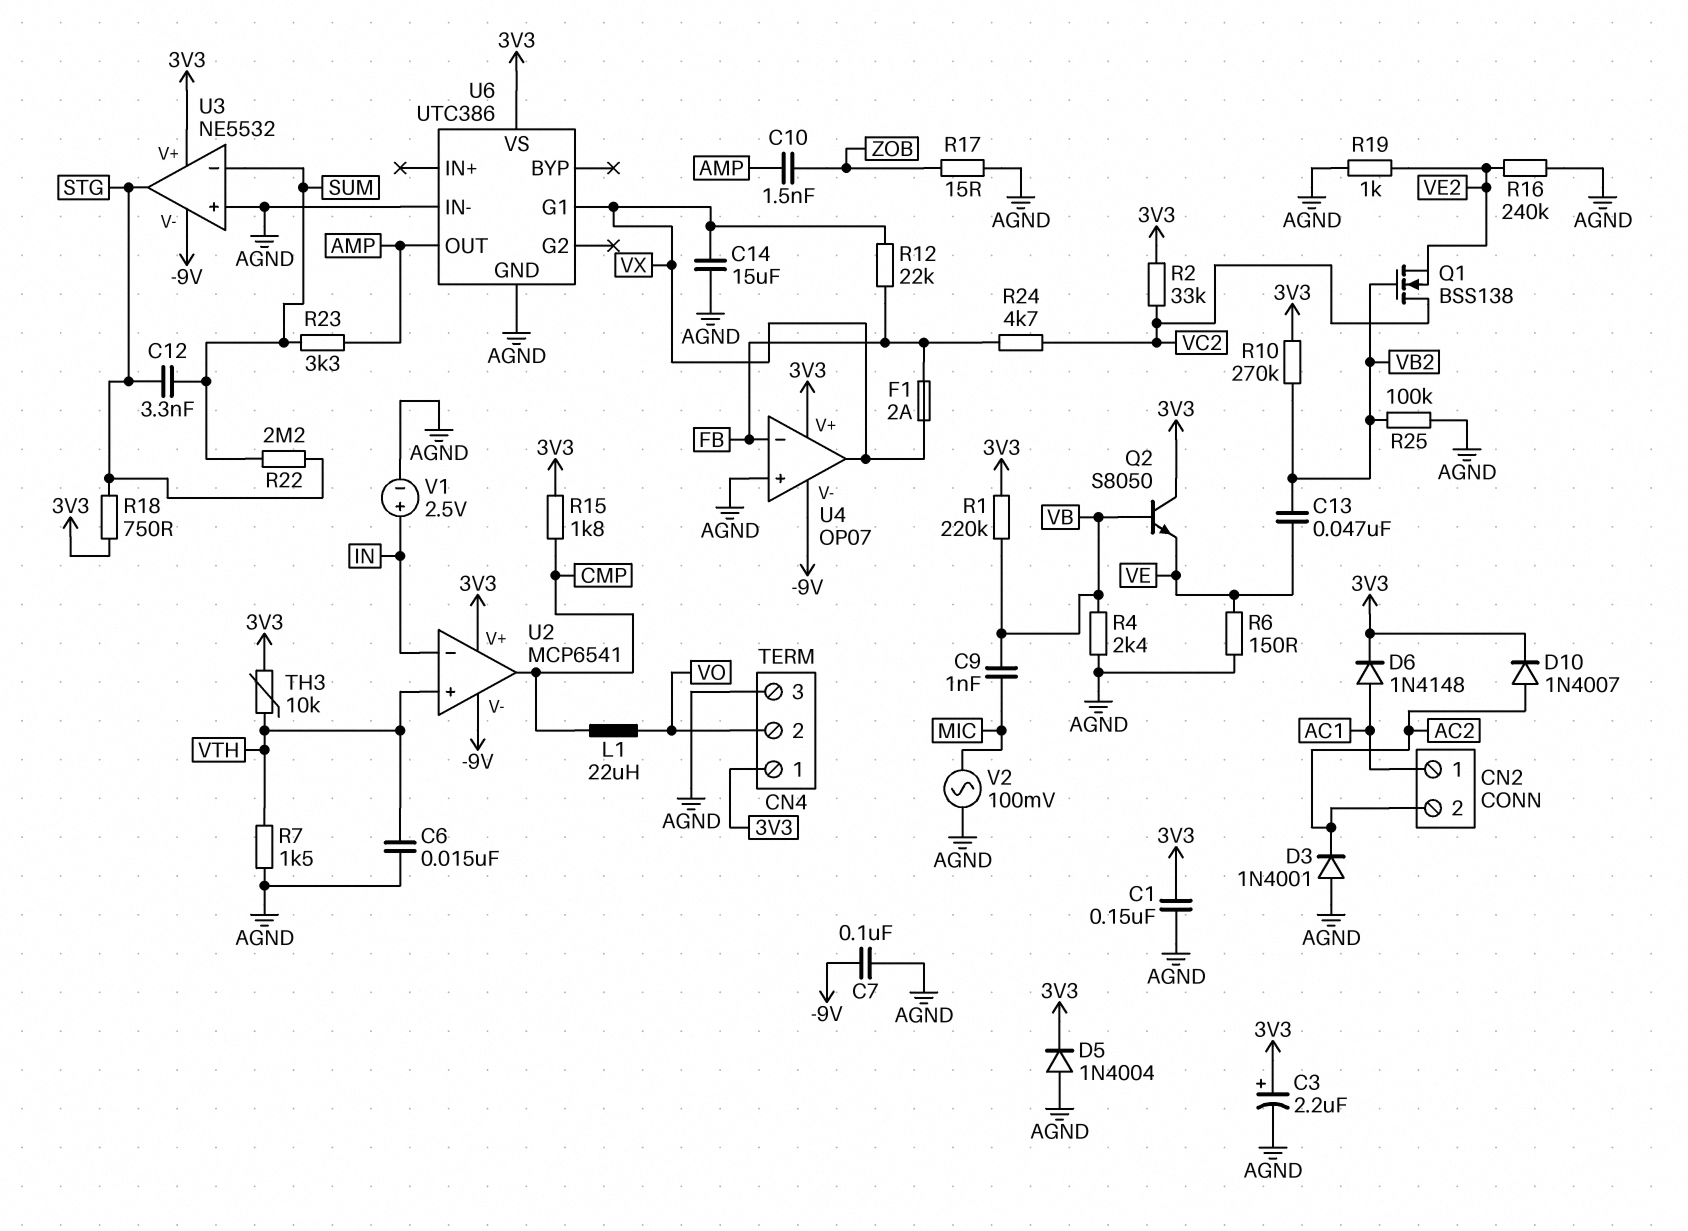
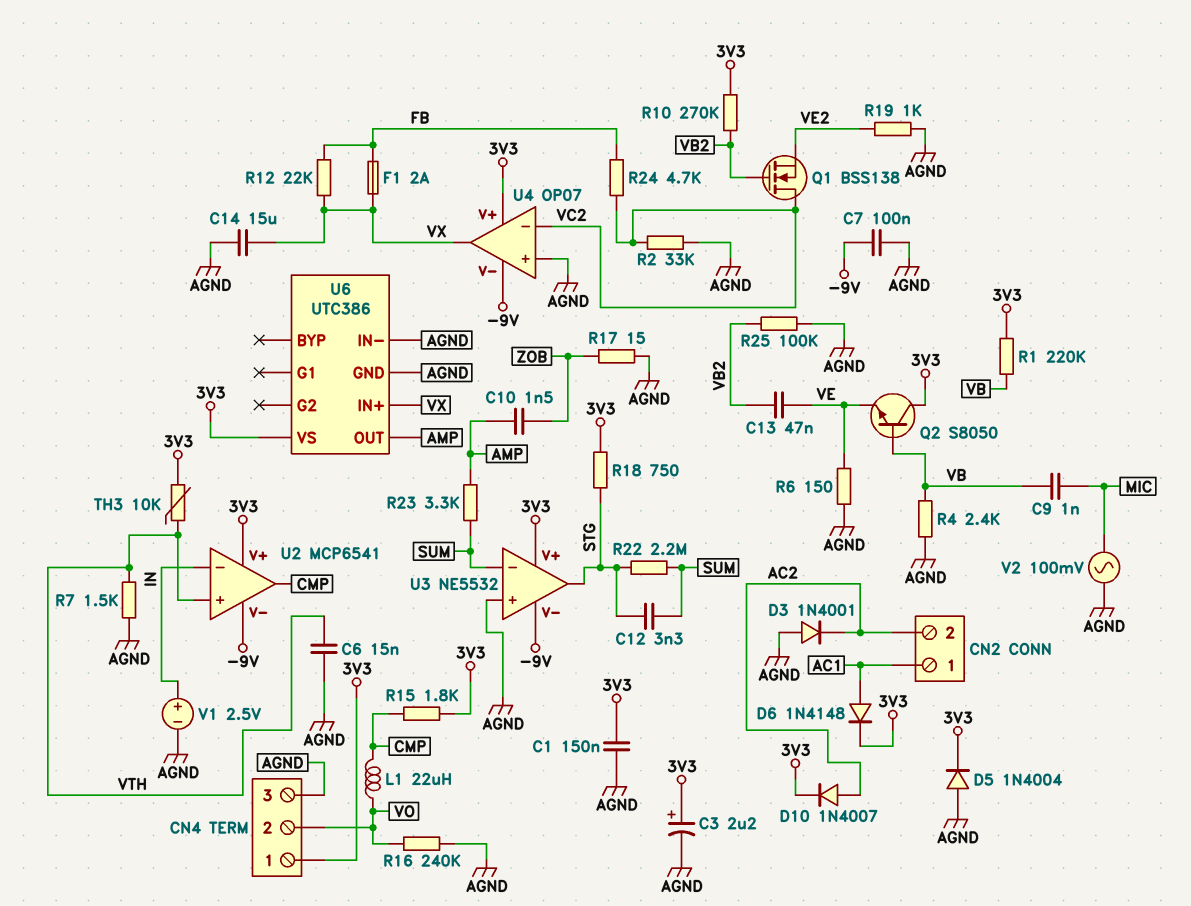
R2: 33k (3V3, VC2) -> 33k (AGND, VC2)
R16: 240k (AGND, VE2) -> 240k (AGND, VO)
U4 pin in-: FB -> VC2
U6 pin G1: VX -> none
U6 pin IN+: none -> VX

